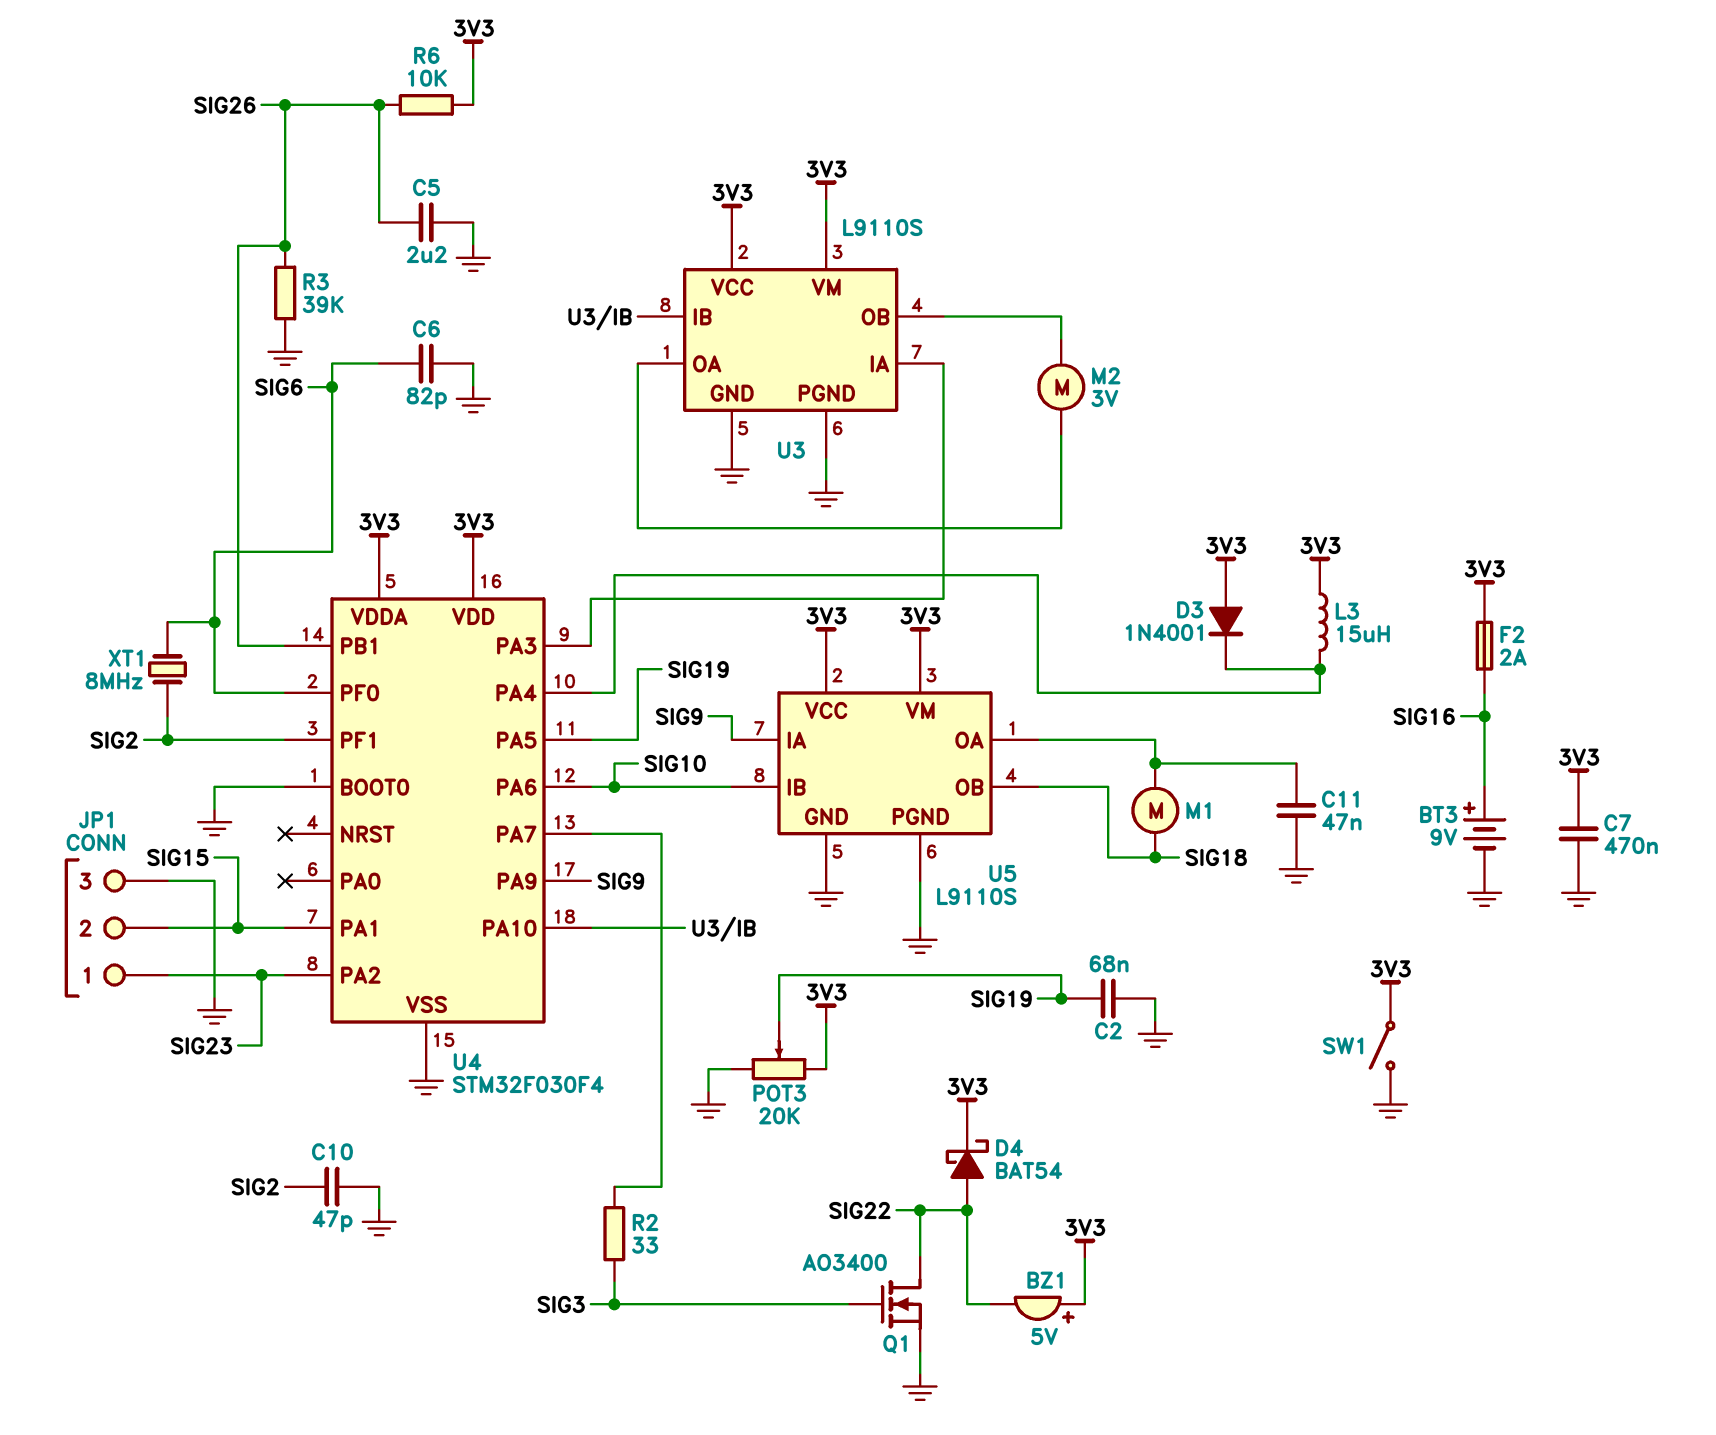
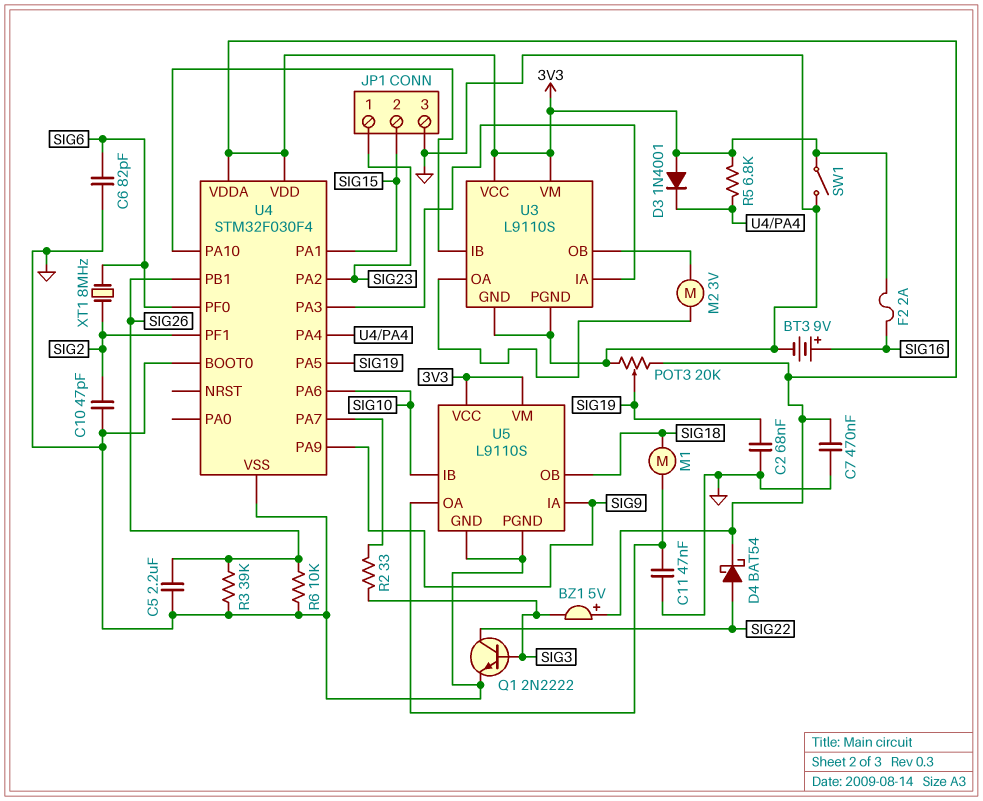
BZ1: buzzer 5V (plus 3V3, minus SIG22) -> buzzer 5V (plus 3V3, minus SIG3)
L3: 15uH (3V3, U4/PA4) -> none
Q1: NMOS AO3400 (G SIG3, D SIG22, S GND) -> NPN 2N2222 (B SIG3, C SIG22, E GND)
R5: none -> 6.8k (3V3, U4/PA4)
R6: 10k (3V3, SIG26) -> 10k (GND, SIG26)

